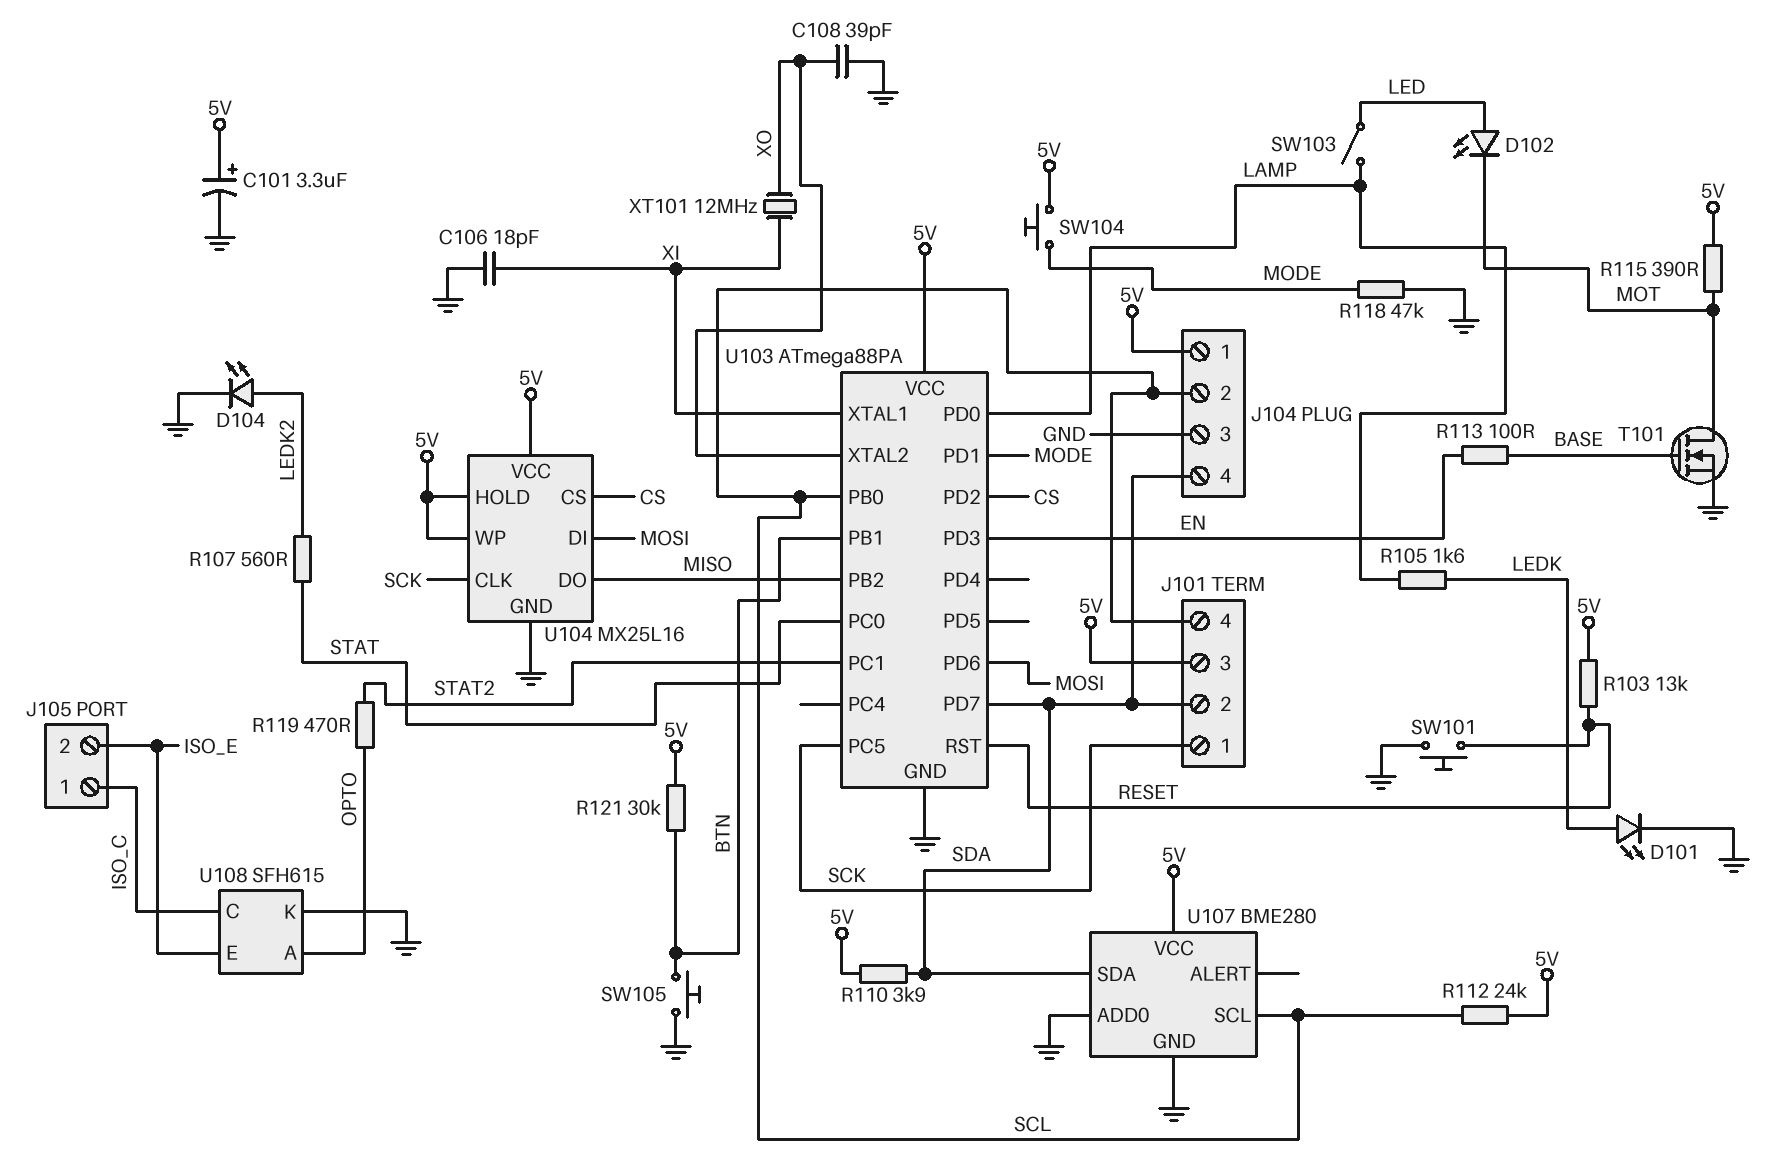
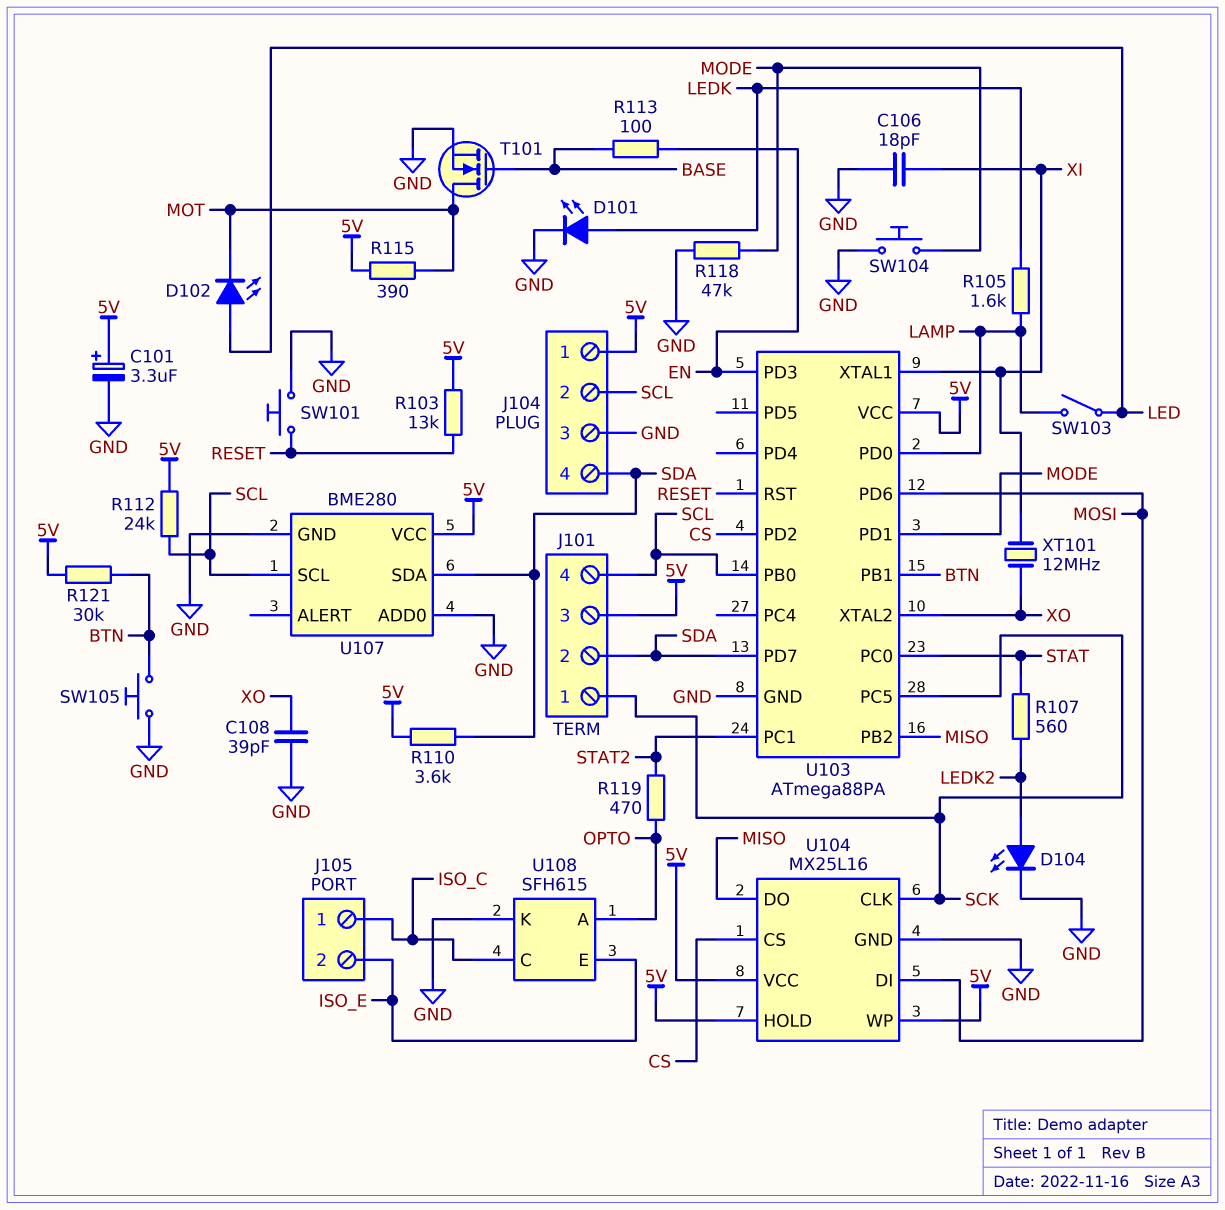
R110: 3.9k (5V, SDA) -> 3.6k (5V, SDA)
SW104: button (5V, MODE) -> button (GND, MODE)

